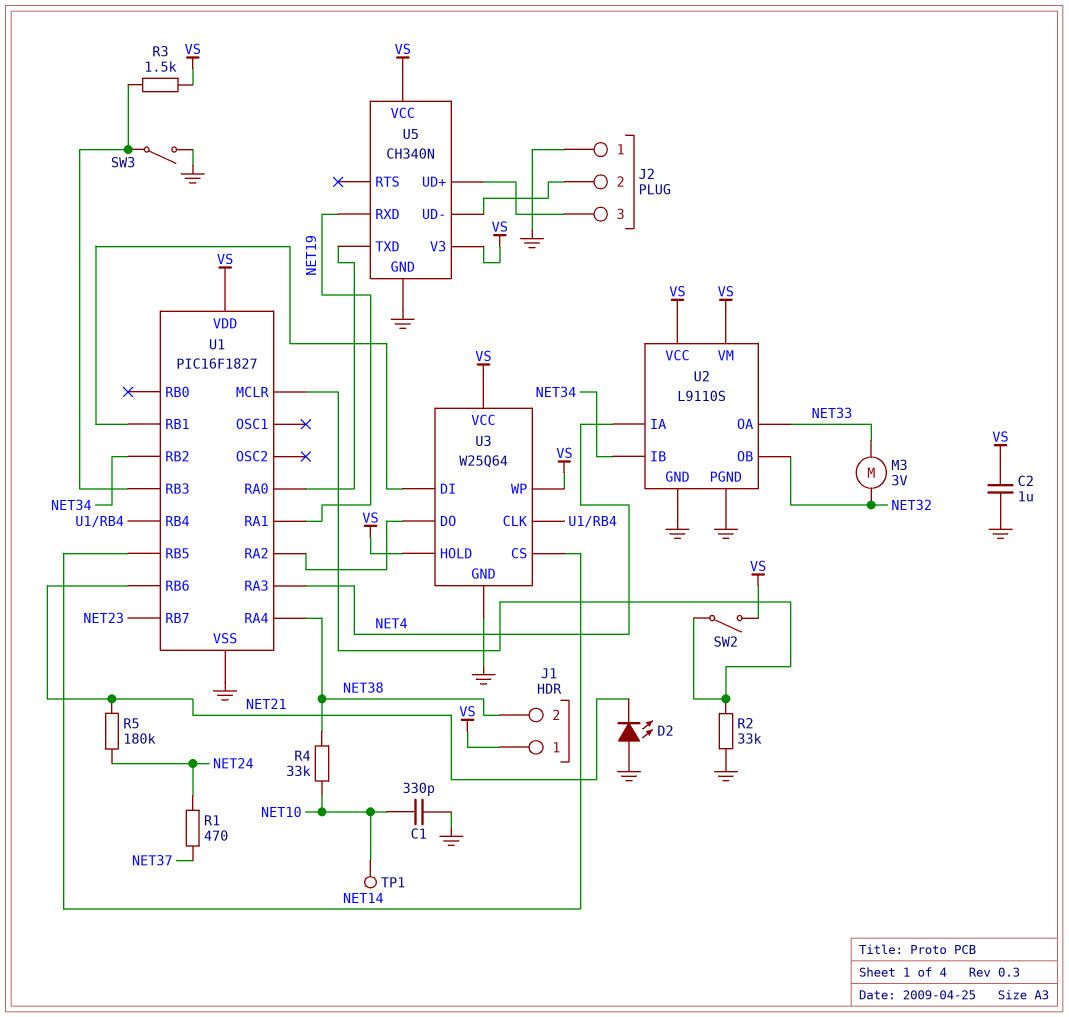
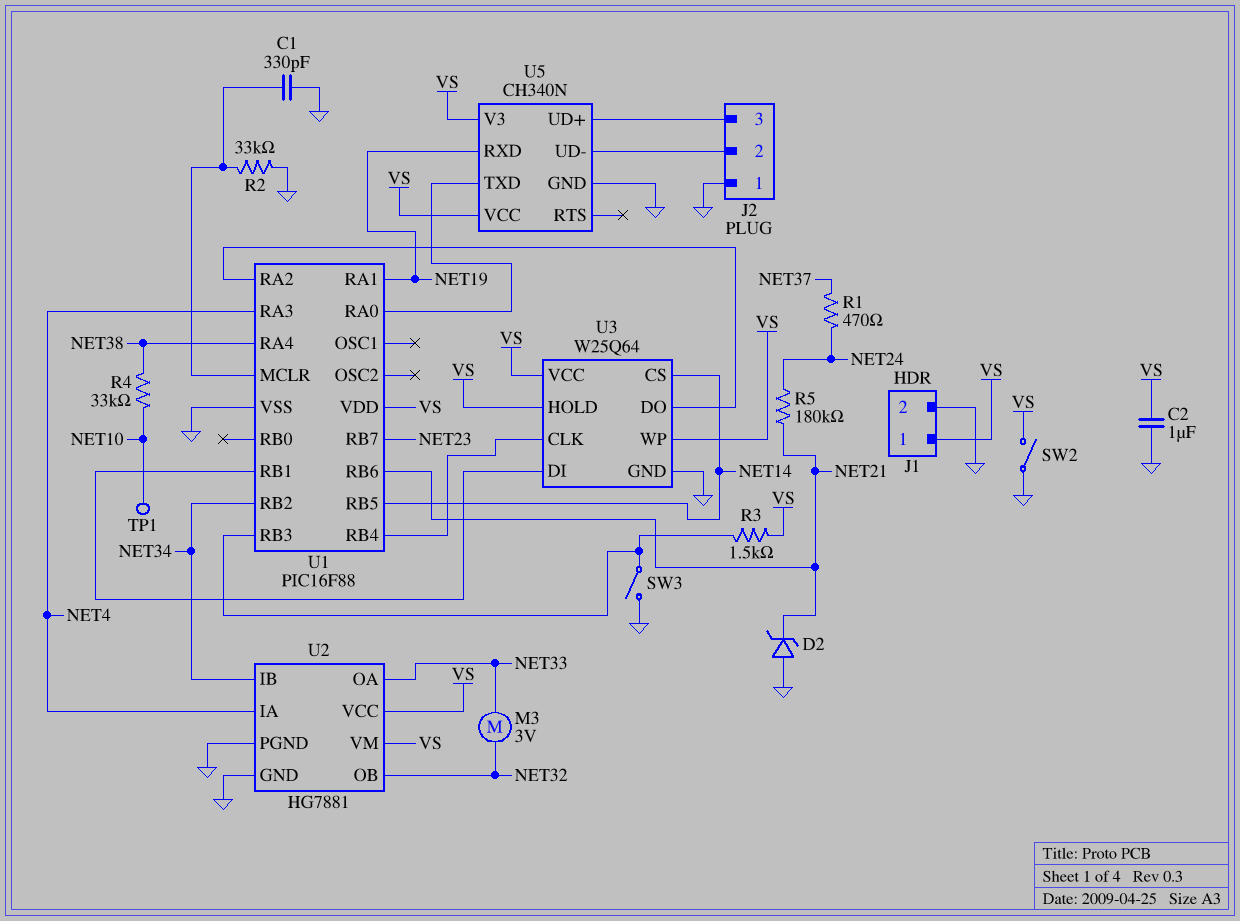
C1: 330pF (GND, NET10) -> 330pF (GND, U1/MCLR)
D2: LED (A GND, K NET21) -> zener (A GND, K NET21)
J1 pin 2: NET38 -> GND
SW2: switch (U1/MCLR, VS) -> switch (GND, VS)
U1: PIC16F1827 -> PIC16F88
U2: L9110S -> HG7881

